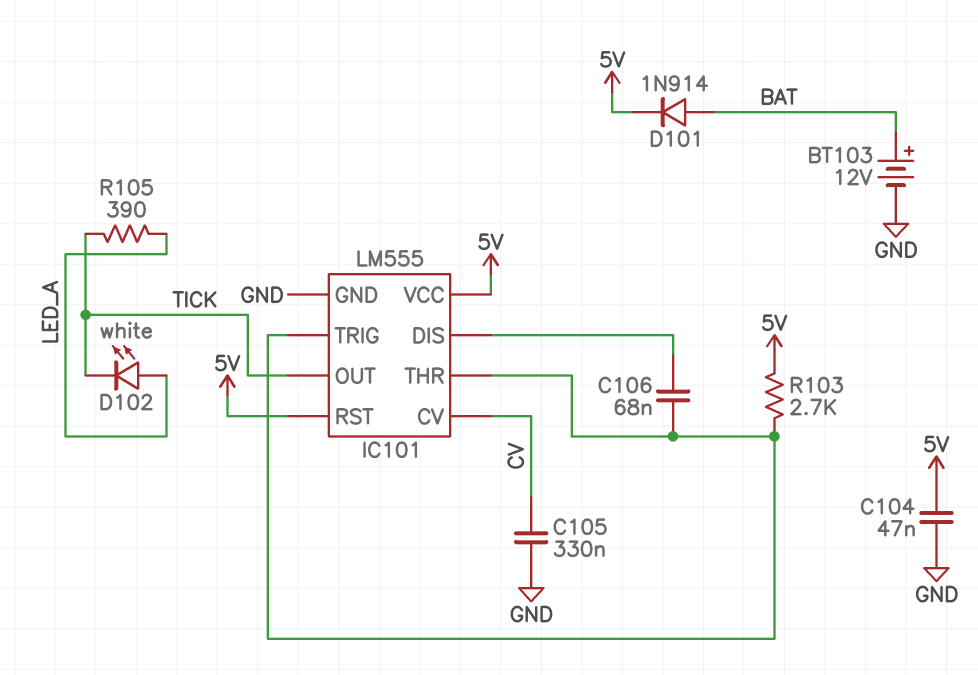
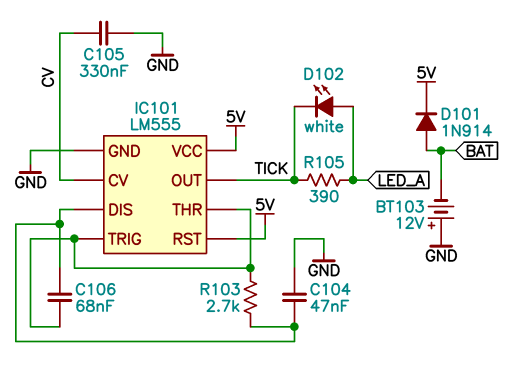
BT103: 12V (plus BAT, minus GND) -> 12V (plus GND, minus BAT)
C104: 47nF (5V, GND) -> 47nF (GND, IC101/DIS)
R103: 2.7k (5V, IC101/THR) -> 2.7k (IC101/DIS, IC101/THR)

